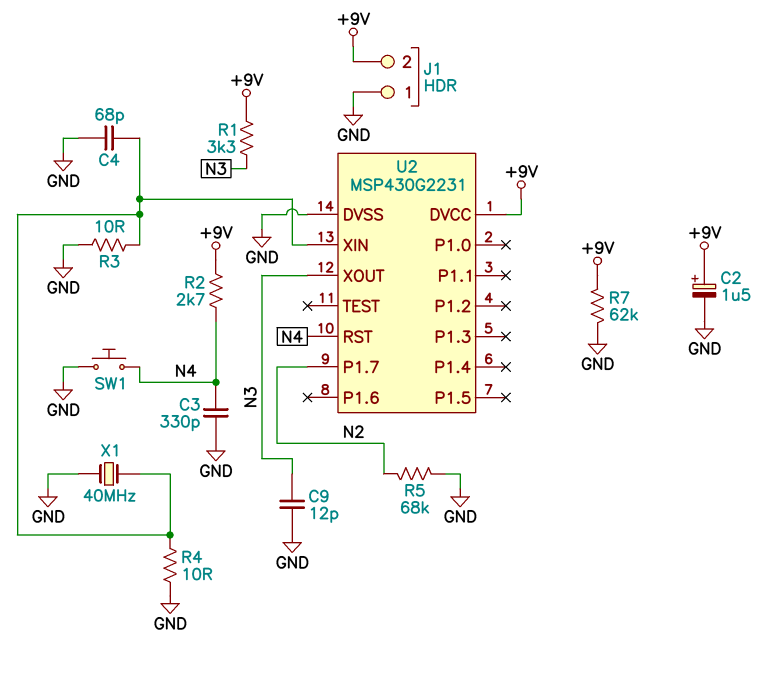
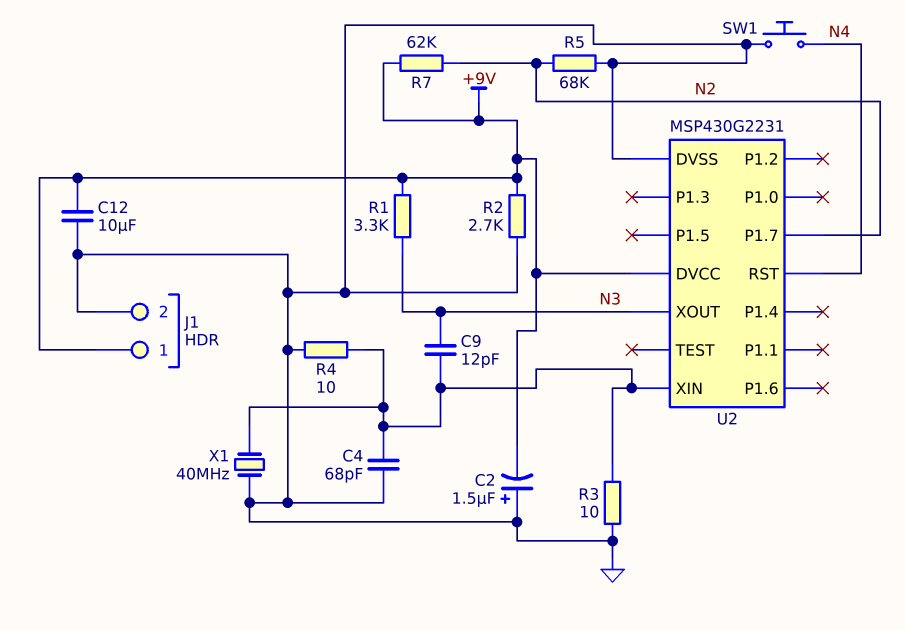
C2: 1.5uF (plus +9V, minus GND) -> 1.5uF (plus GND, minus +9V)
C3: 330pF (GND, N4) -> none
C9: 12pF (GND, N3) -> 12pF (N3, U2/XIN)
C12: none -> 10uF (+9V, GND)
J1 pin 1: GND -> +9V
J1 pin 2: +9V -> GND
R2: 2.7k (+9V, N4) -> 2.7k (+9V, GND)
R7: 62k (+9V, GND) -> 62k (+9V, N2)

